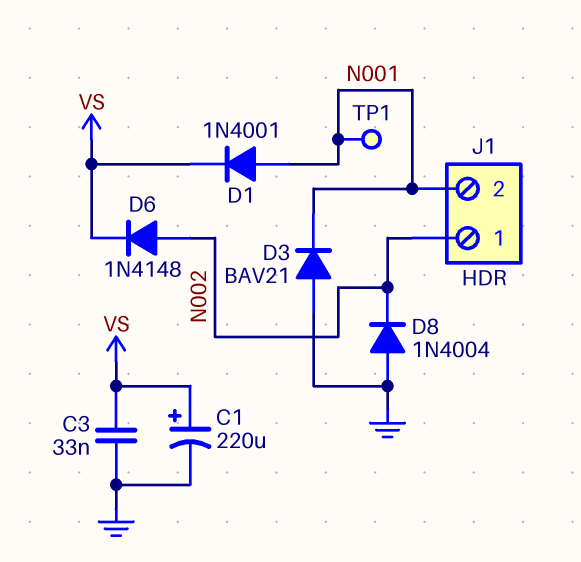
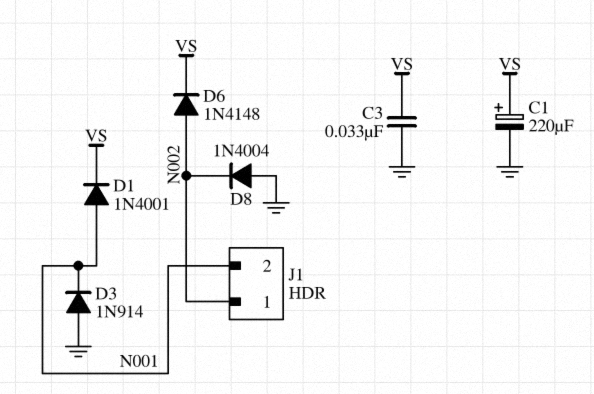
D3: diode BAV21 (A GND, K N001) -> diode 1N914 (A GND, K N001)
TP1: test point (N001) -> none

